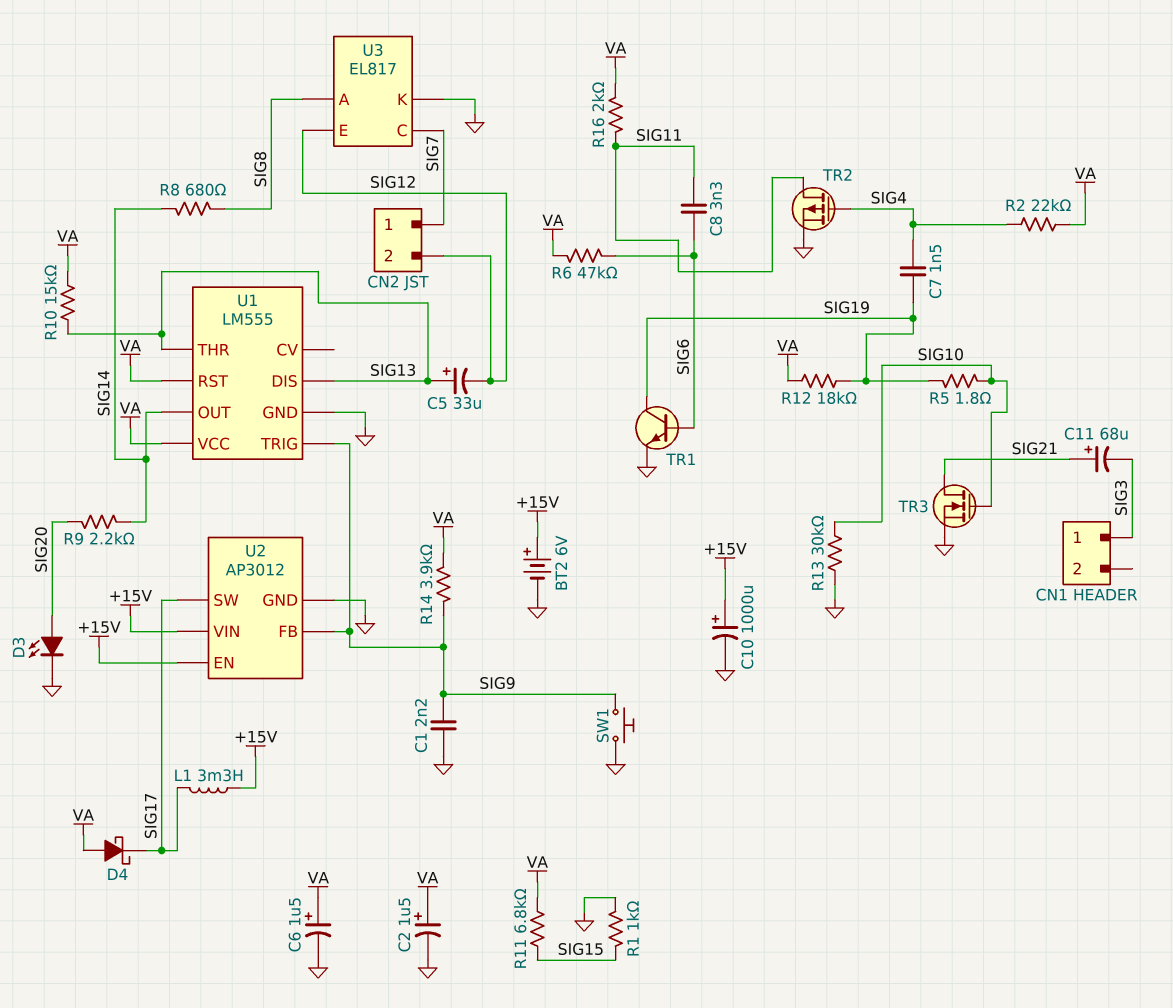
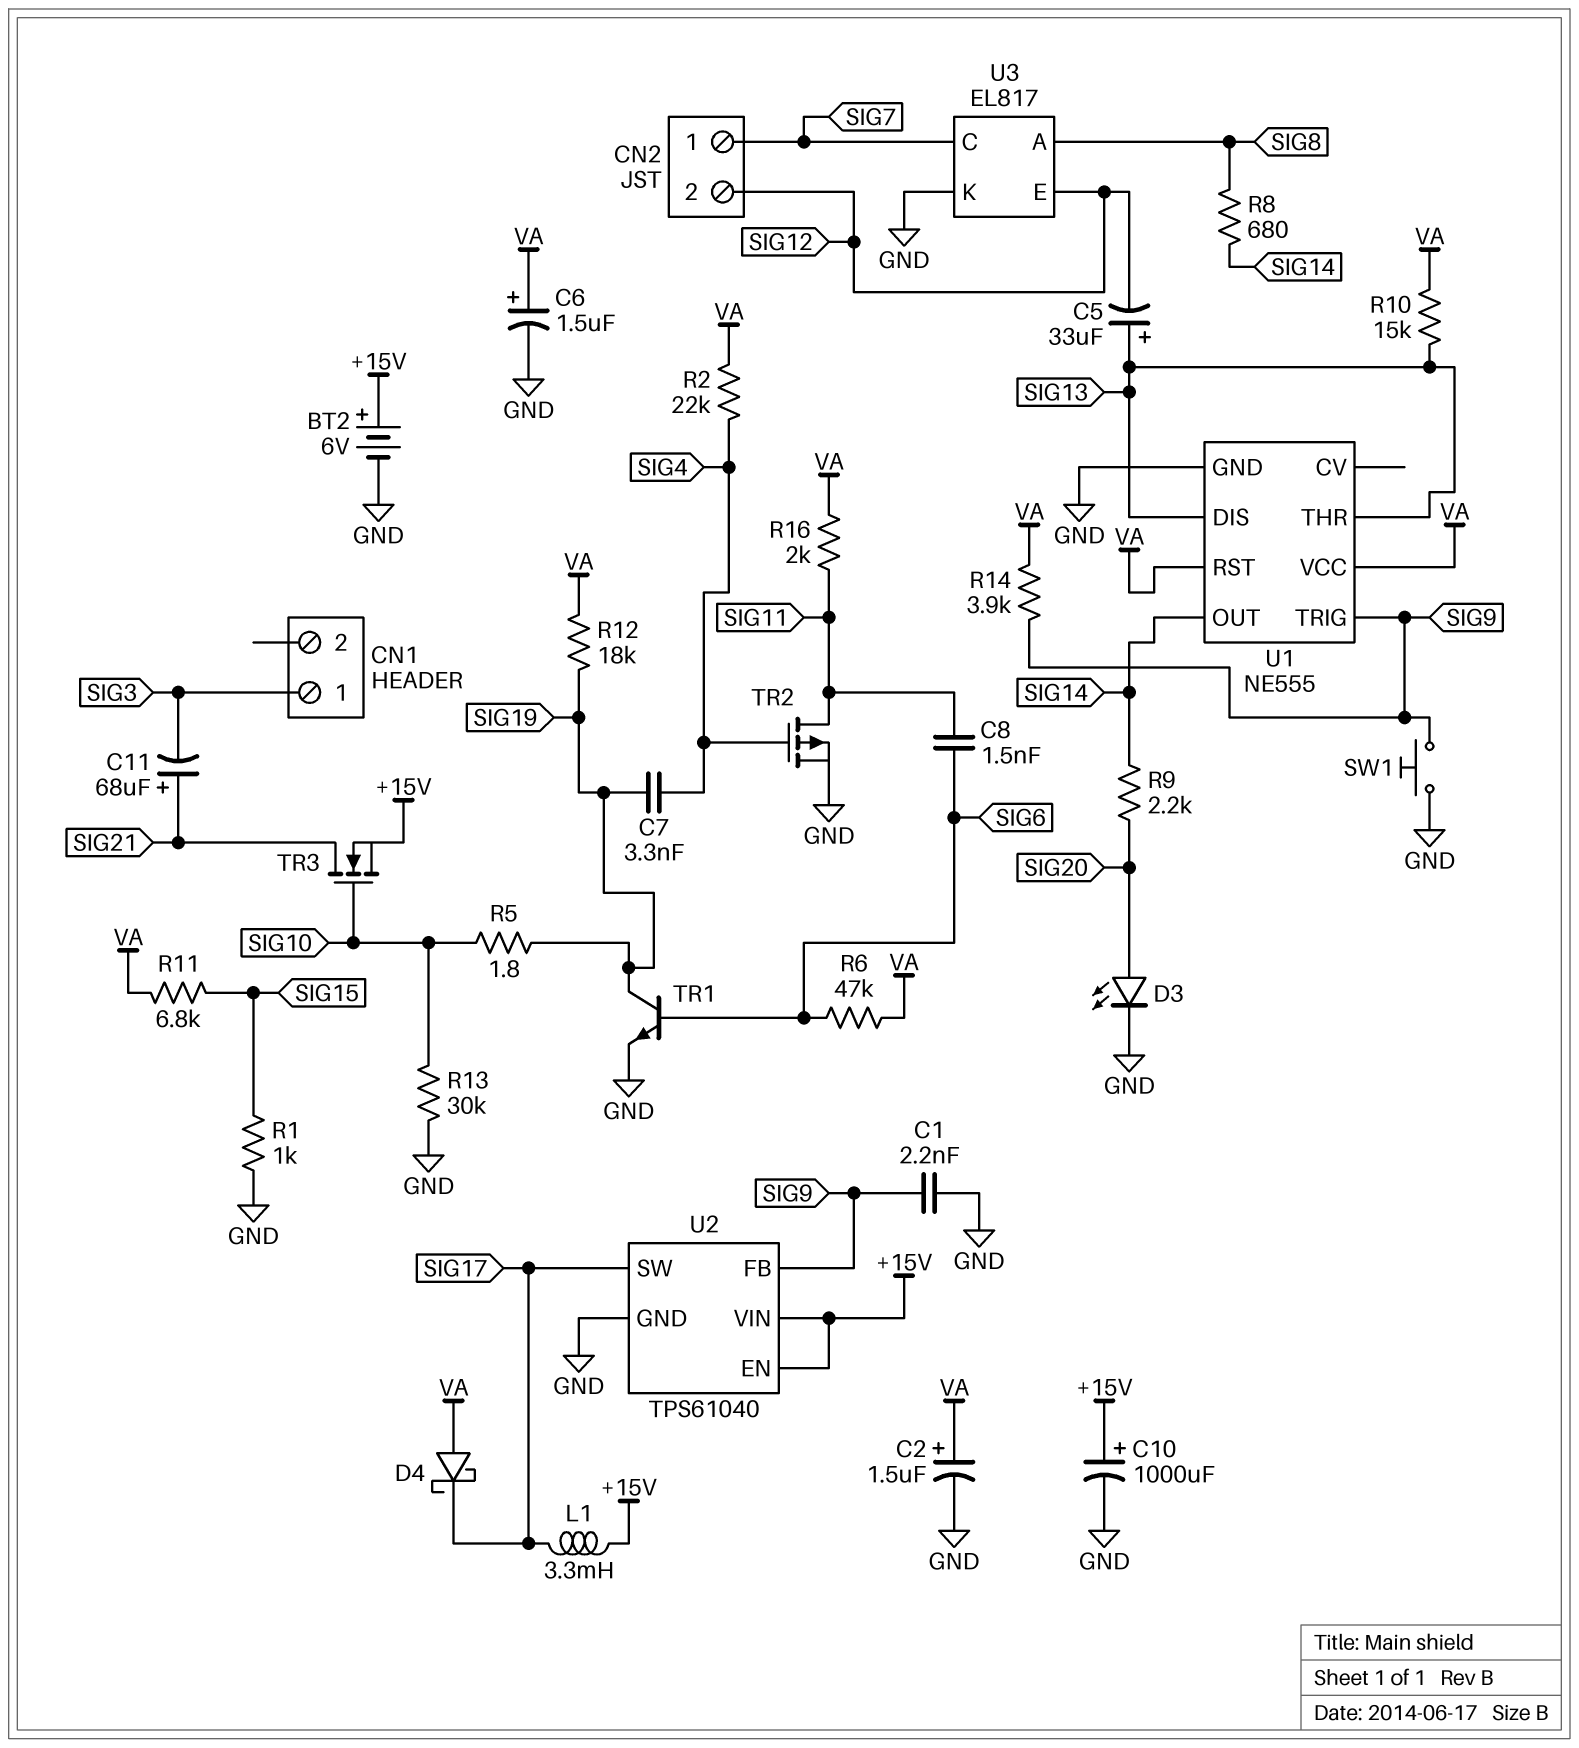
C7: 1.5nF (SIG4, SIG19) -> 3.3nF (SIG4, SIG19)
C8: 3.3nF (SIG6, SIG11) -> 1.5nF (SIG6, SIG11)
TR3: NMOS (G SIG10, D SIG21, S GND) -> NMOS (G SIG10, D SIG21, S +15V)
U1: LM555 -> NE555
U2: AP3012 -> TPS61040

